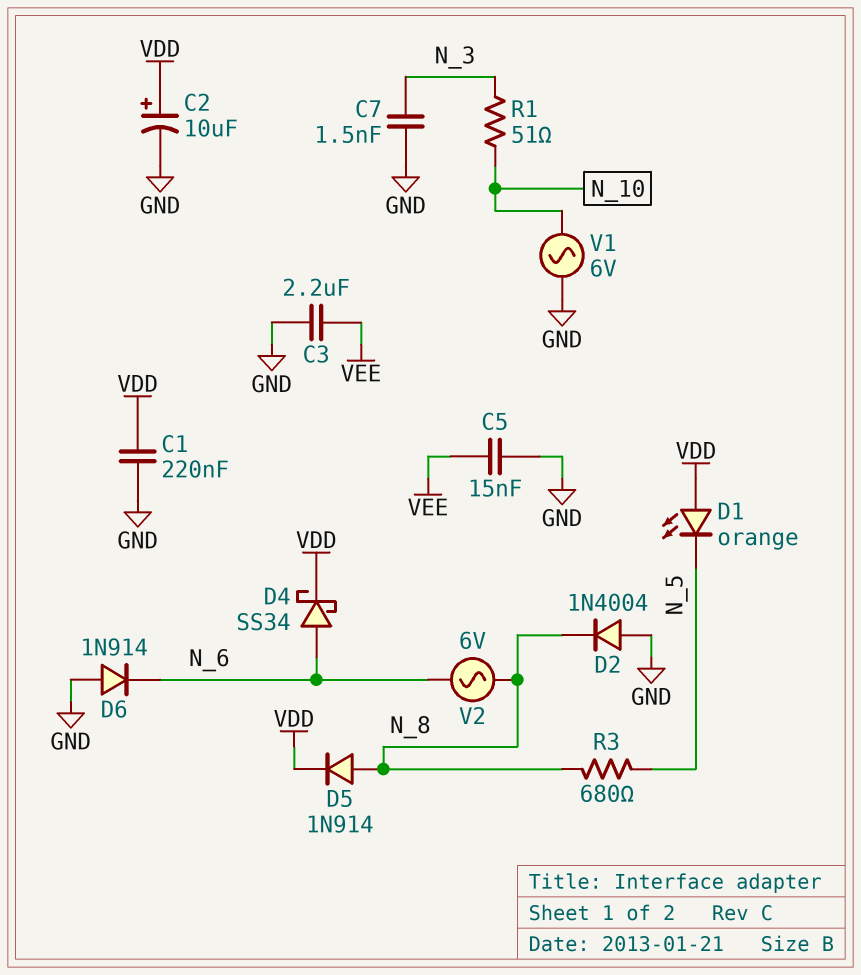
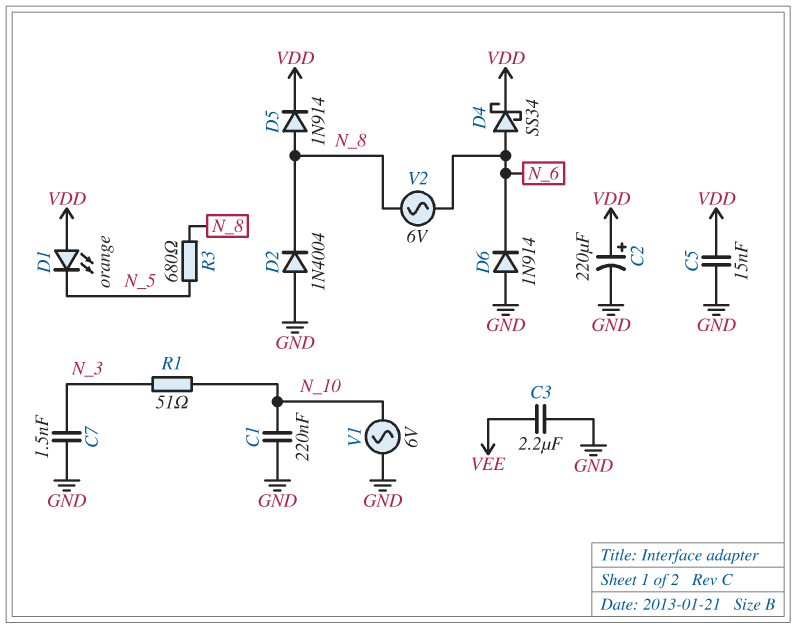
C1: 220nF (GND, VDD) -> 220nF (GND, N_10)
C2: 10uF (plus VDD, minus GND) -> 220uF (plus VDD, minus GND)
C5: 15nF (GND, VEE) -> 15nF (GND, VDD)

